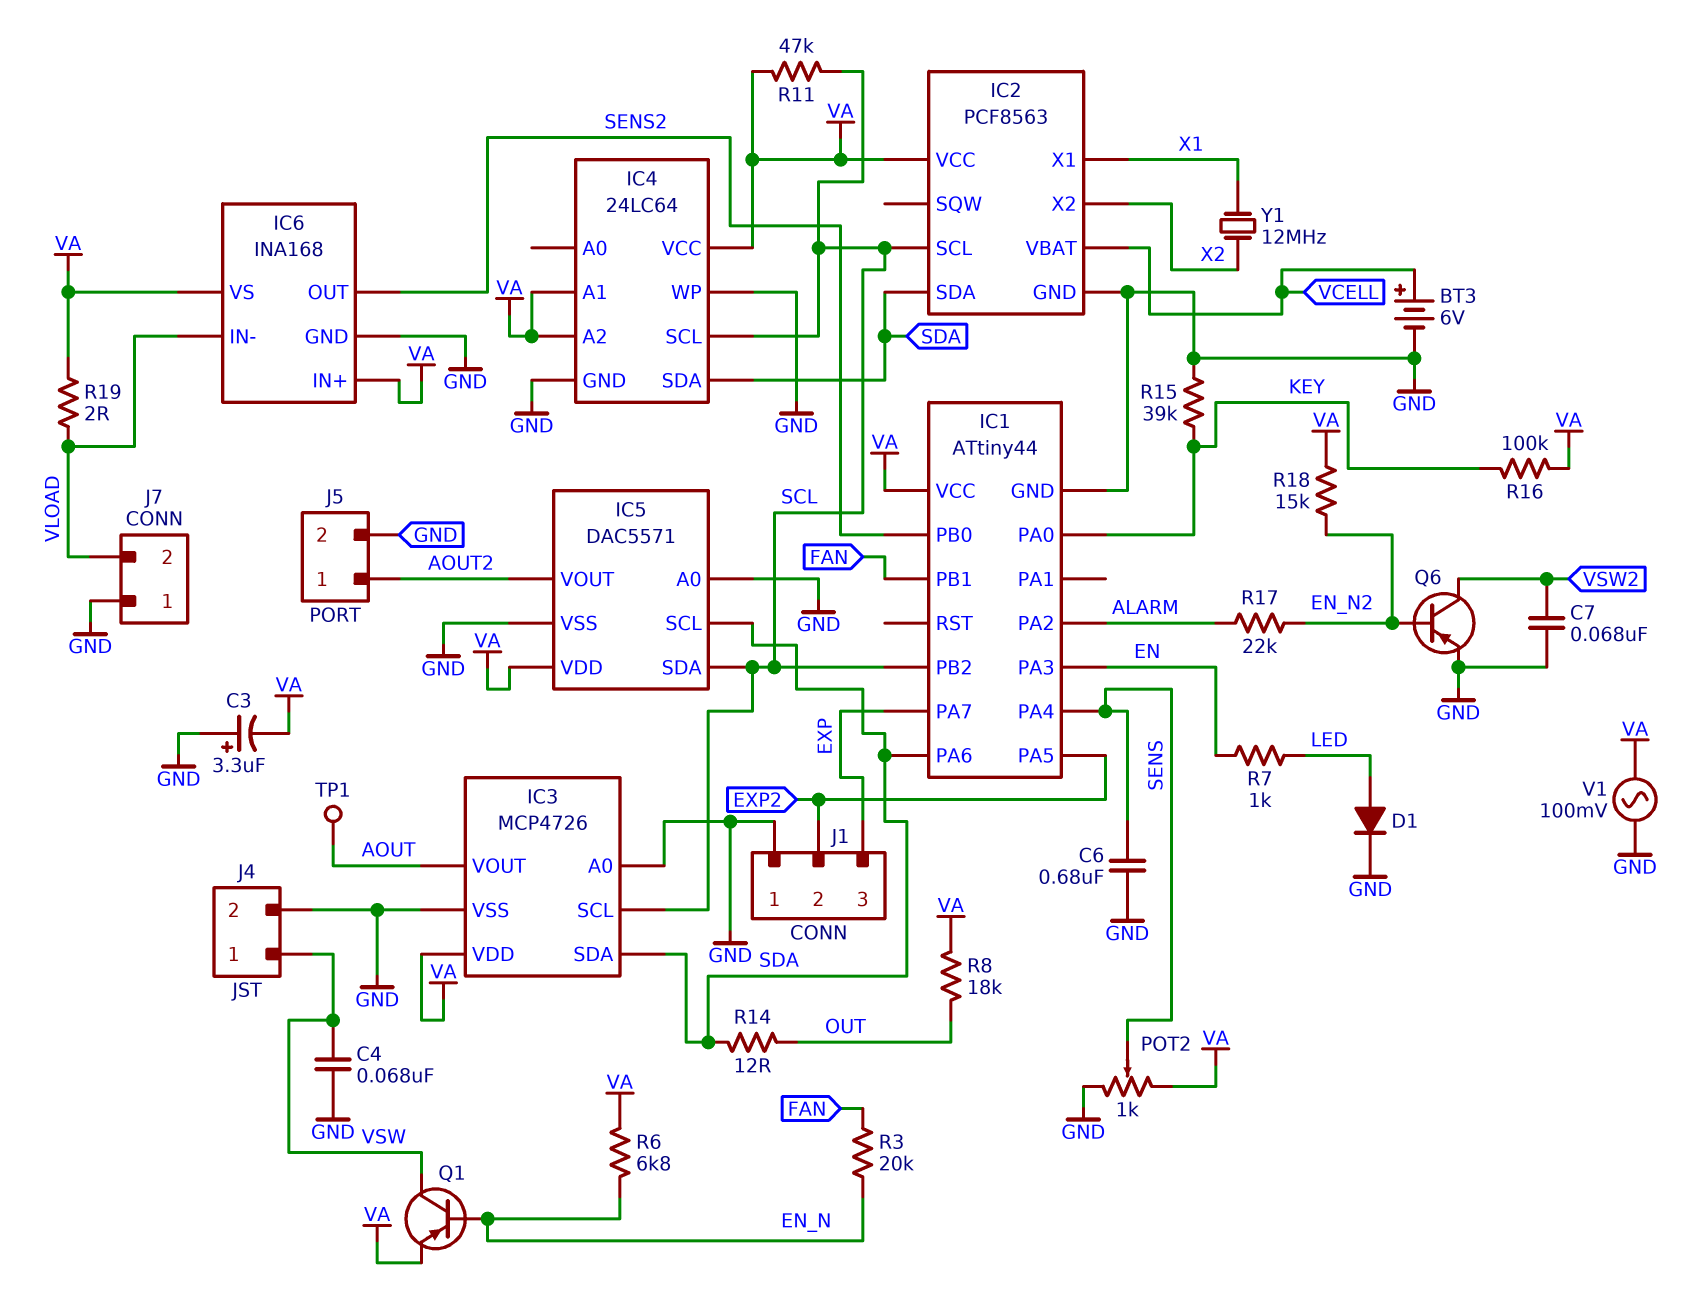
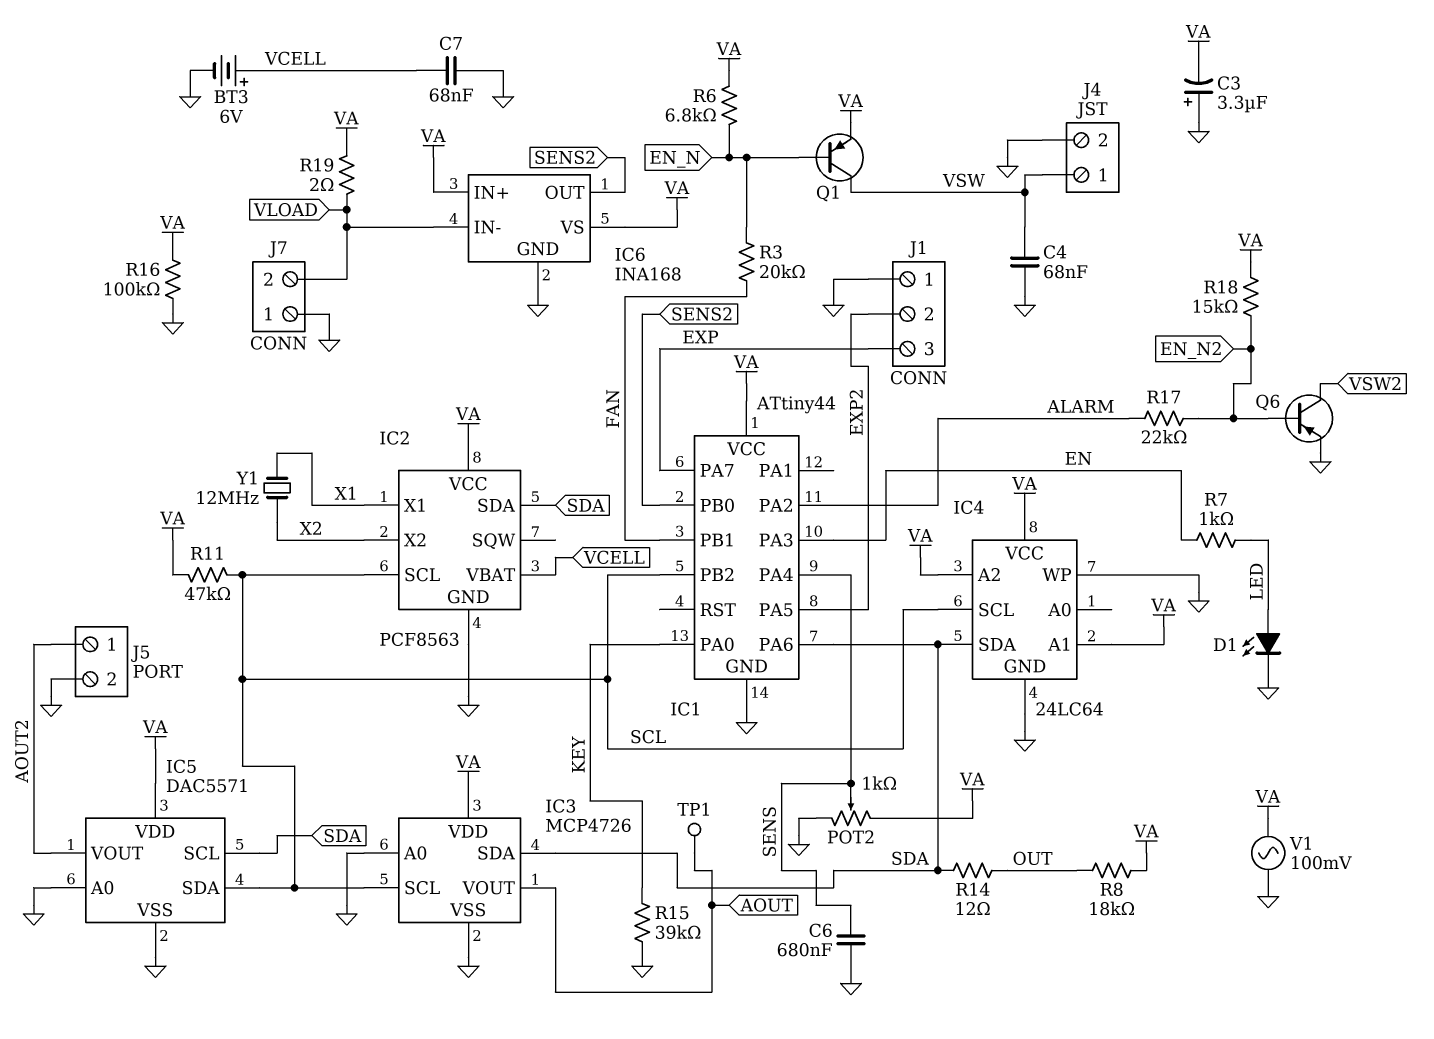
C7: 68nF (GND, VSW2) -> 68nF (GND, VCELL)
D1: diode (A LED, K GND) -> LED (A LED, K GND)
R16: 100k (KEY, VA) -> 100k (GND, VA)

